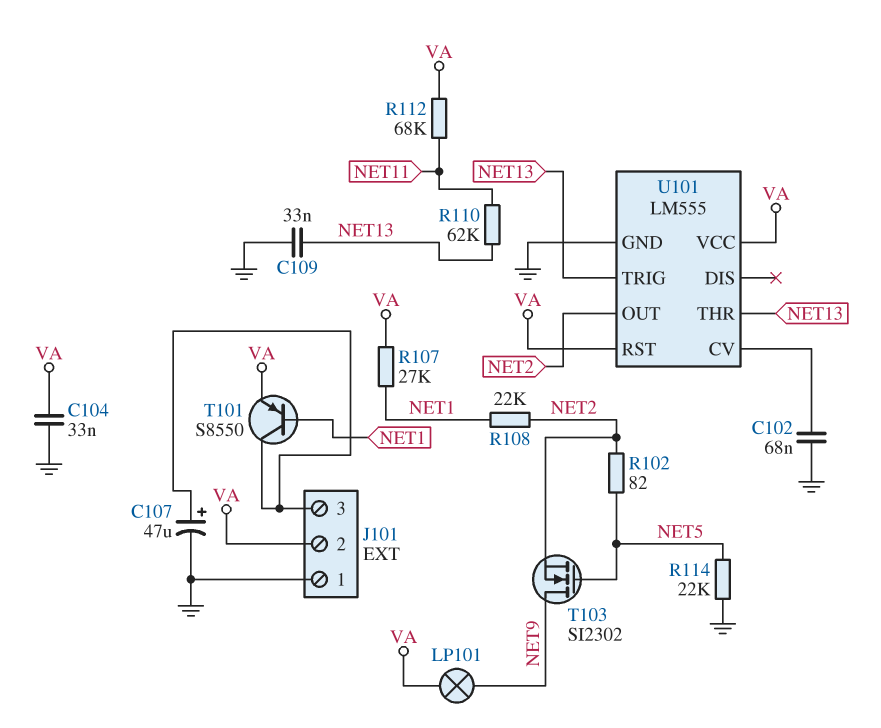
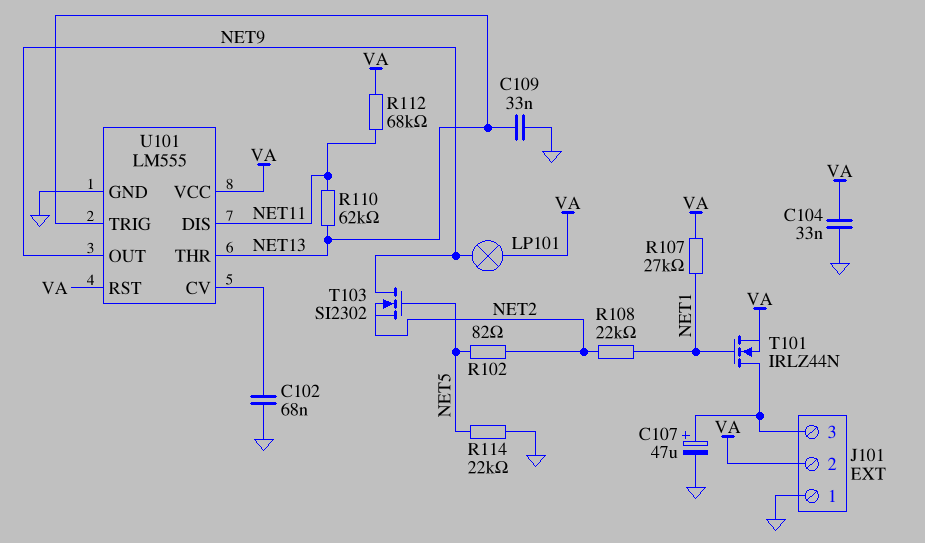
T101: PNP S8550 (B NET1, C J101/3, E VA) -> NMOS IRLZ44N (G NET1, D J101/3, S VA)
U101 pin DIS: none -> NET11
U101 pin OUT: NET2 -> NET9

